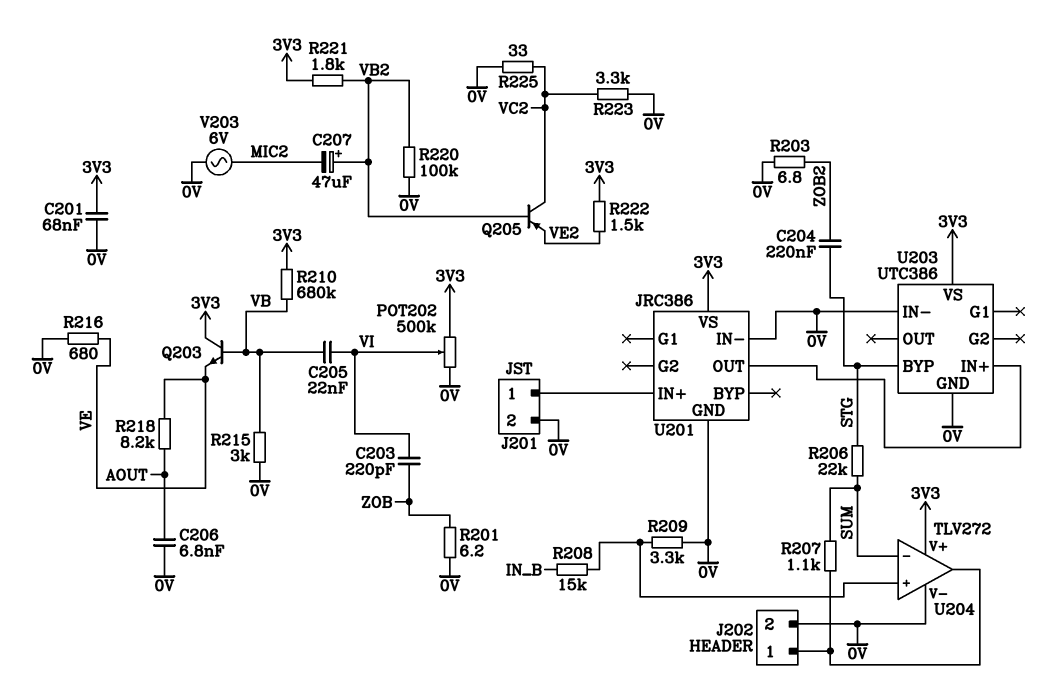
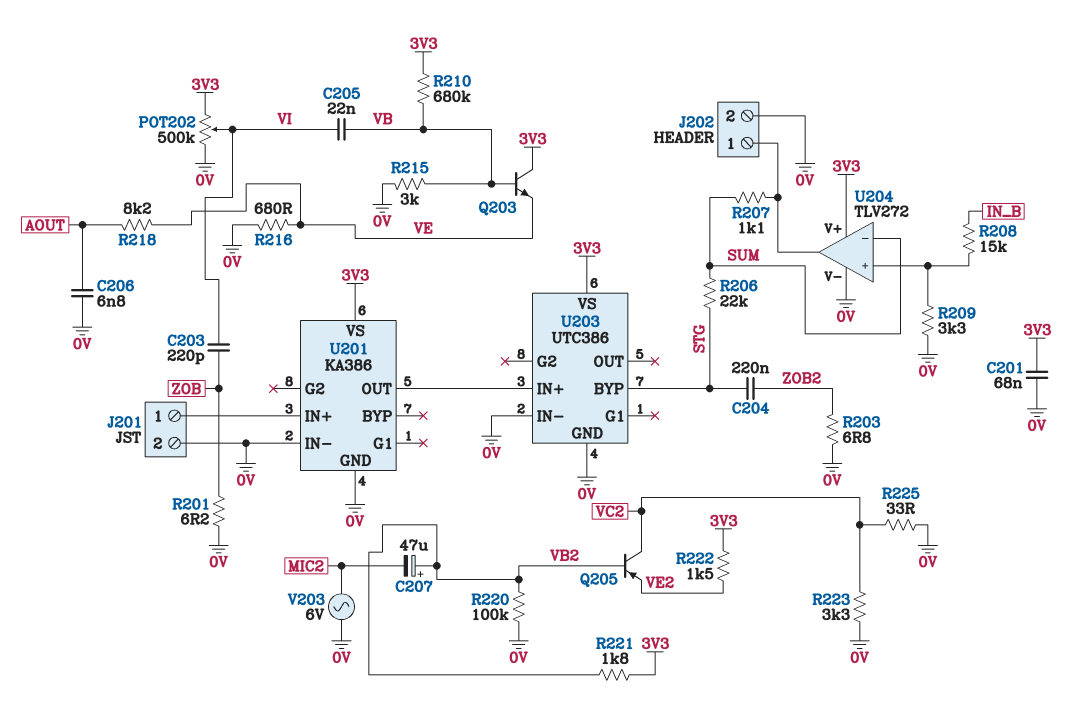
U201: JRC386 -> KA386

